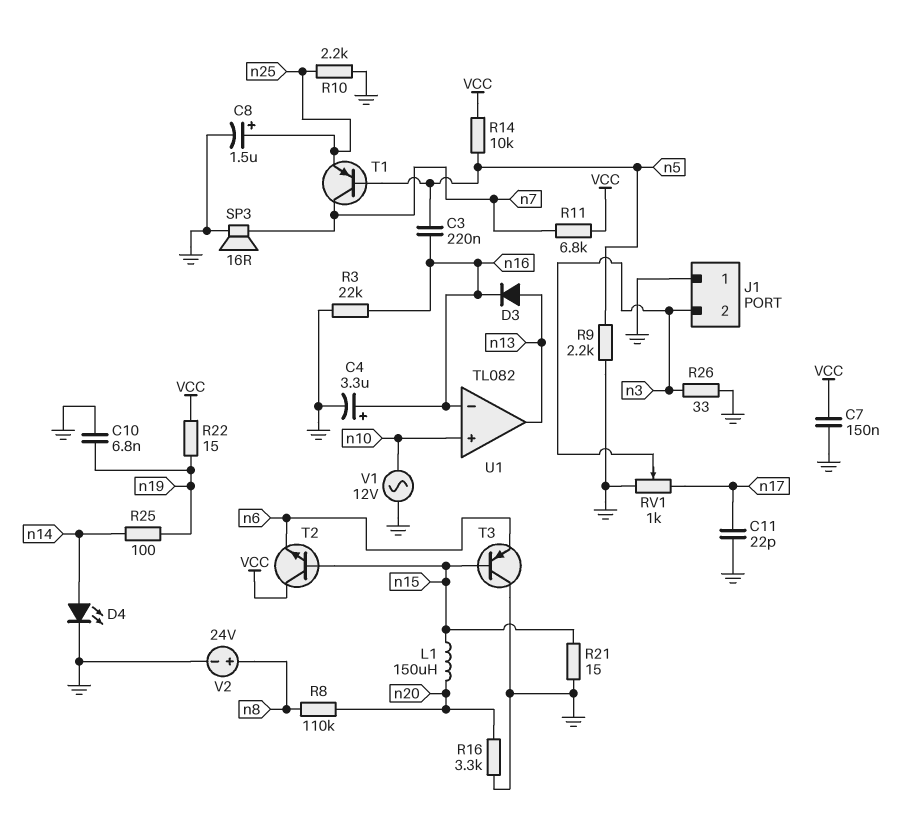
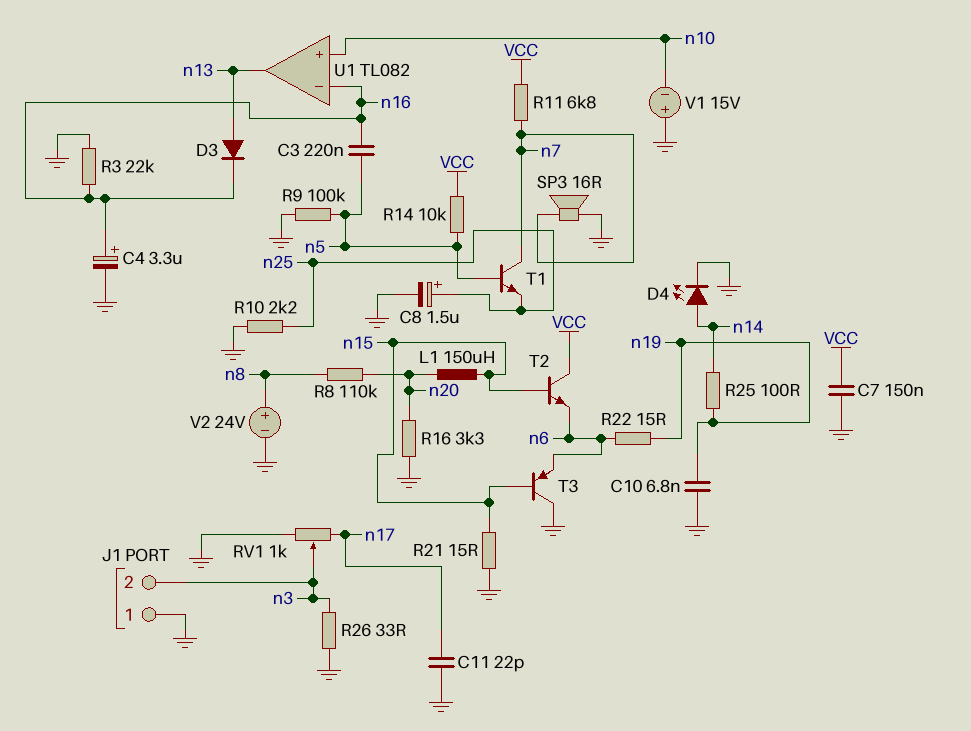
R9: 2.2k (GND, n5) -> 100k (GND, n5)
R22: 15 (VCC, n19) -> 15 (n6, n19)
T1: PNP (B n5, C n7, E n25) -> NPN (B n5, C n7, E n25)
V1: AC 12V (GND, n10) -> 15V (plus GND, minus n10)

